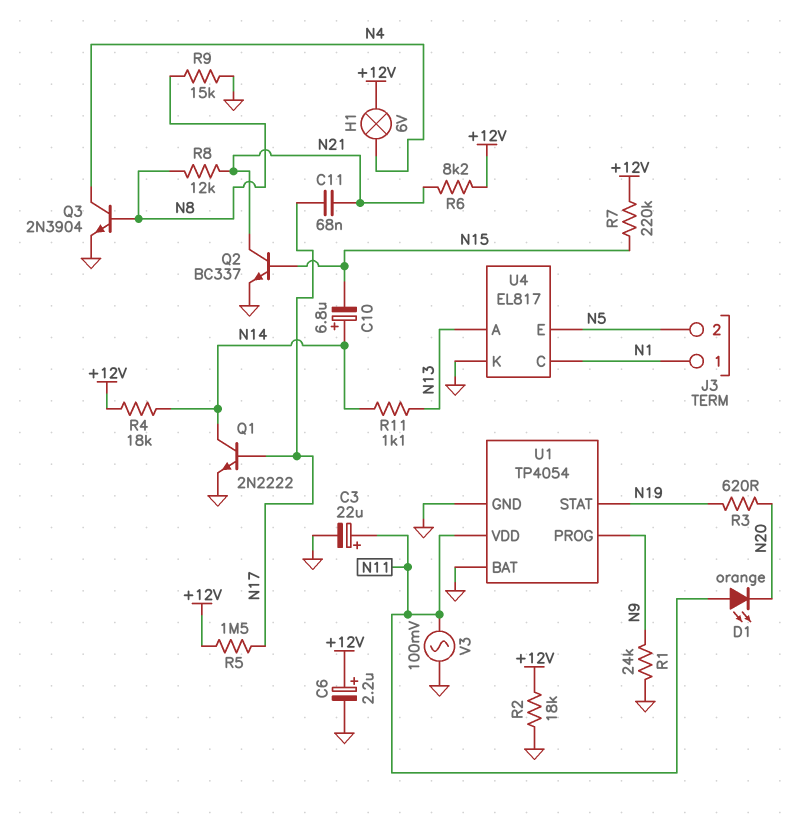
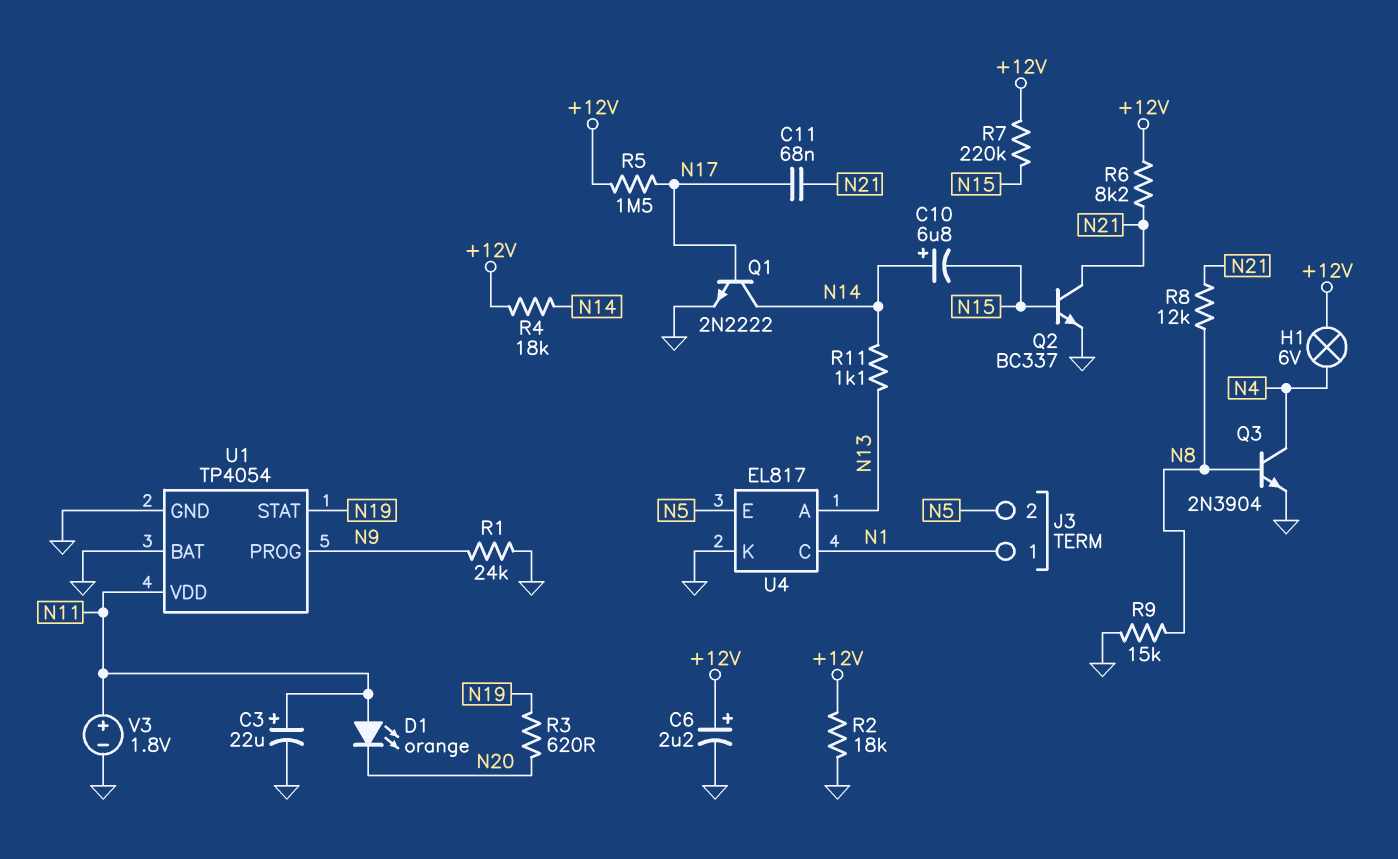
V3: AC 100mV (GND, N11) -> 1.8V (plus N11, minus GND)

